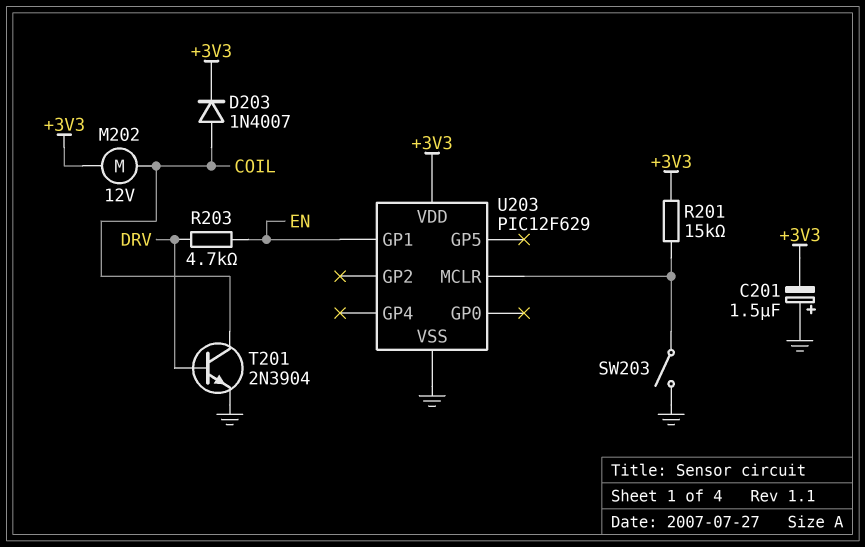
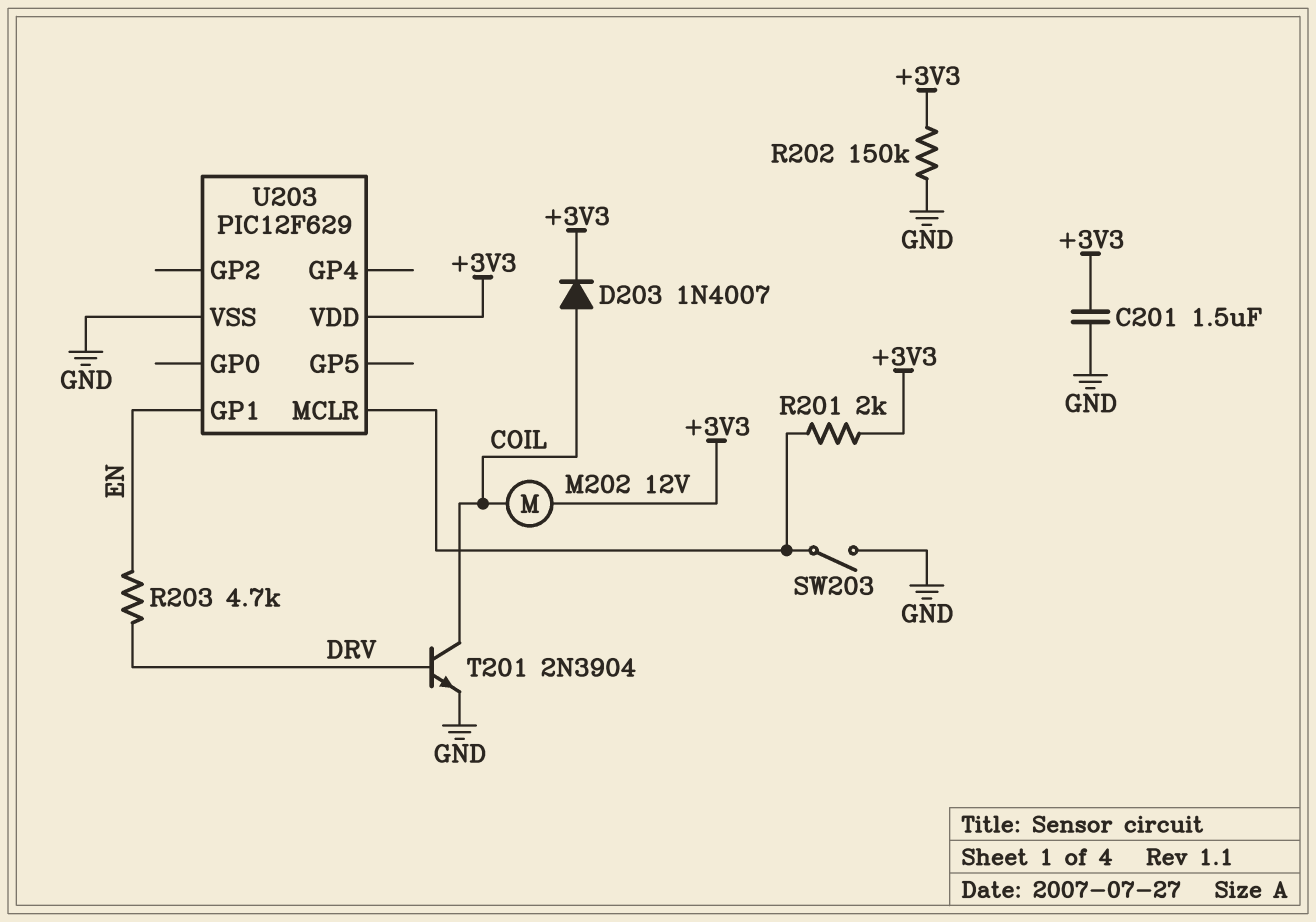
C201: 1.5uF (plus GND, minus +3V3) -> 1.5uF (+3V3, GND)
R201: 15k (+3V3, U203/MCLR) -> 2k (+3V3, U203/MCLR)
R202: none -> 150k (+3V3, GND)

